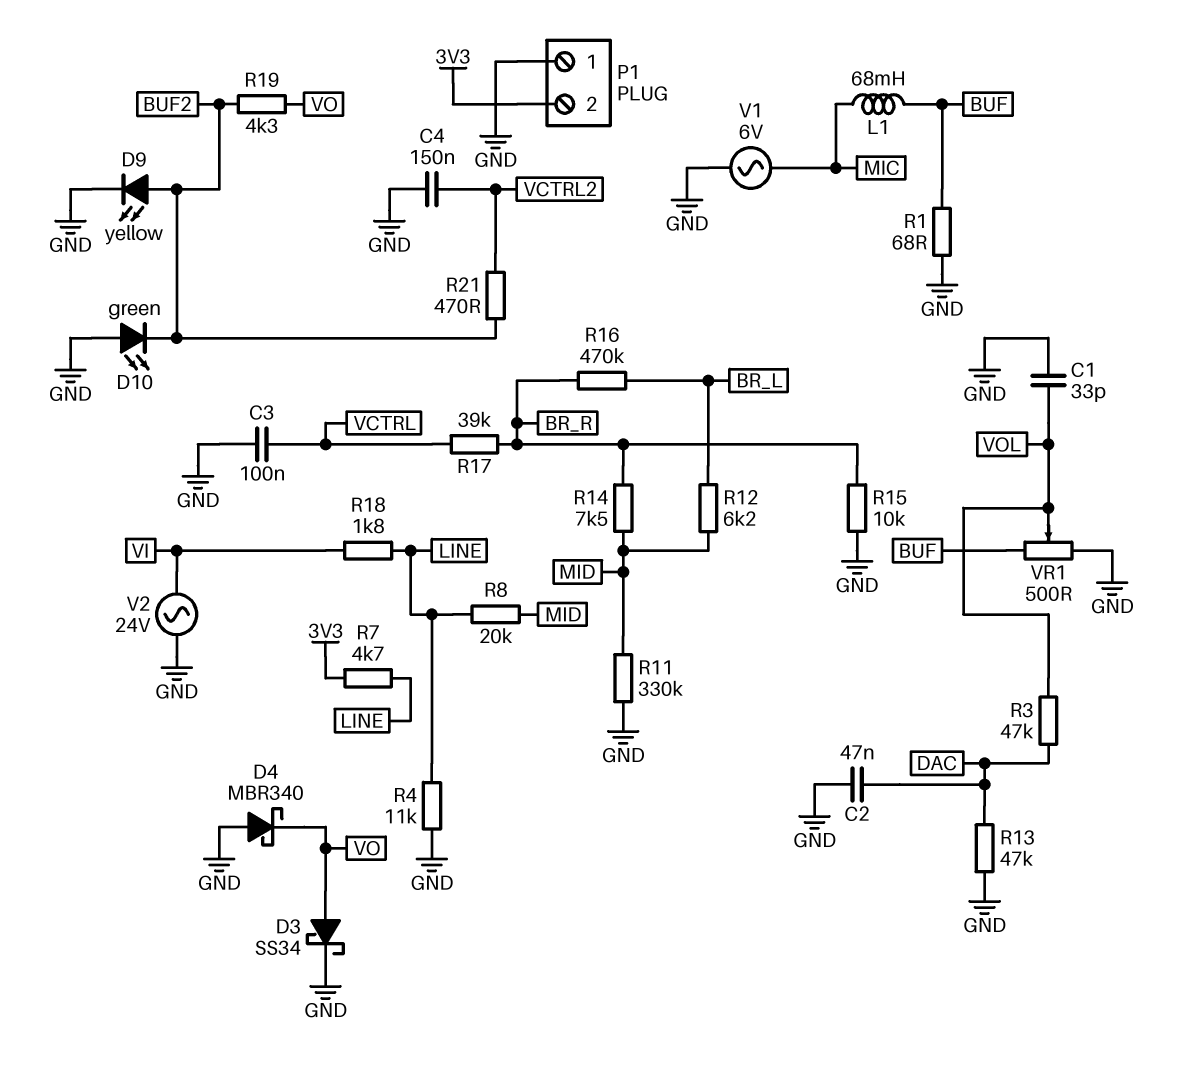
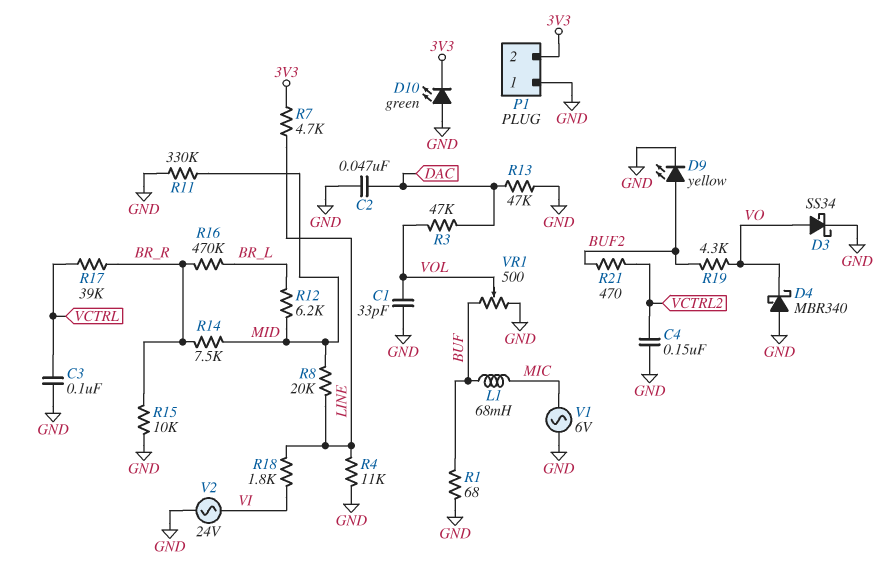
D10: LED green (A GND, K BUF2) -> LED green (A GND, K 3V3)

